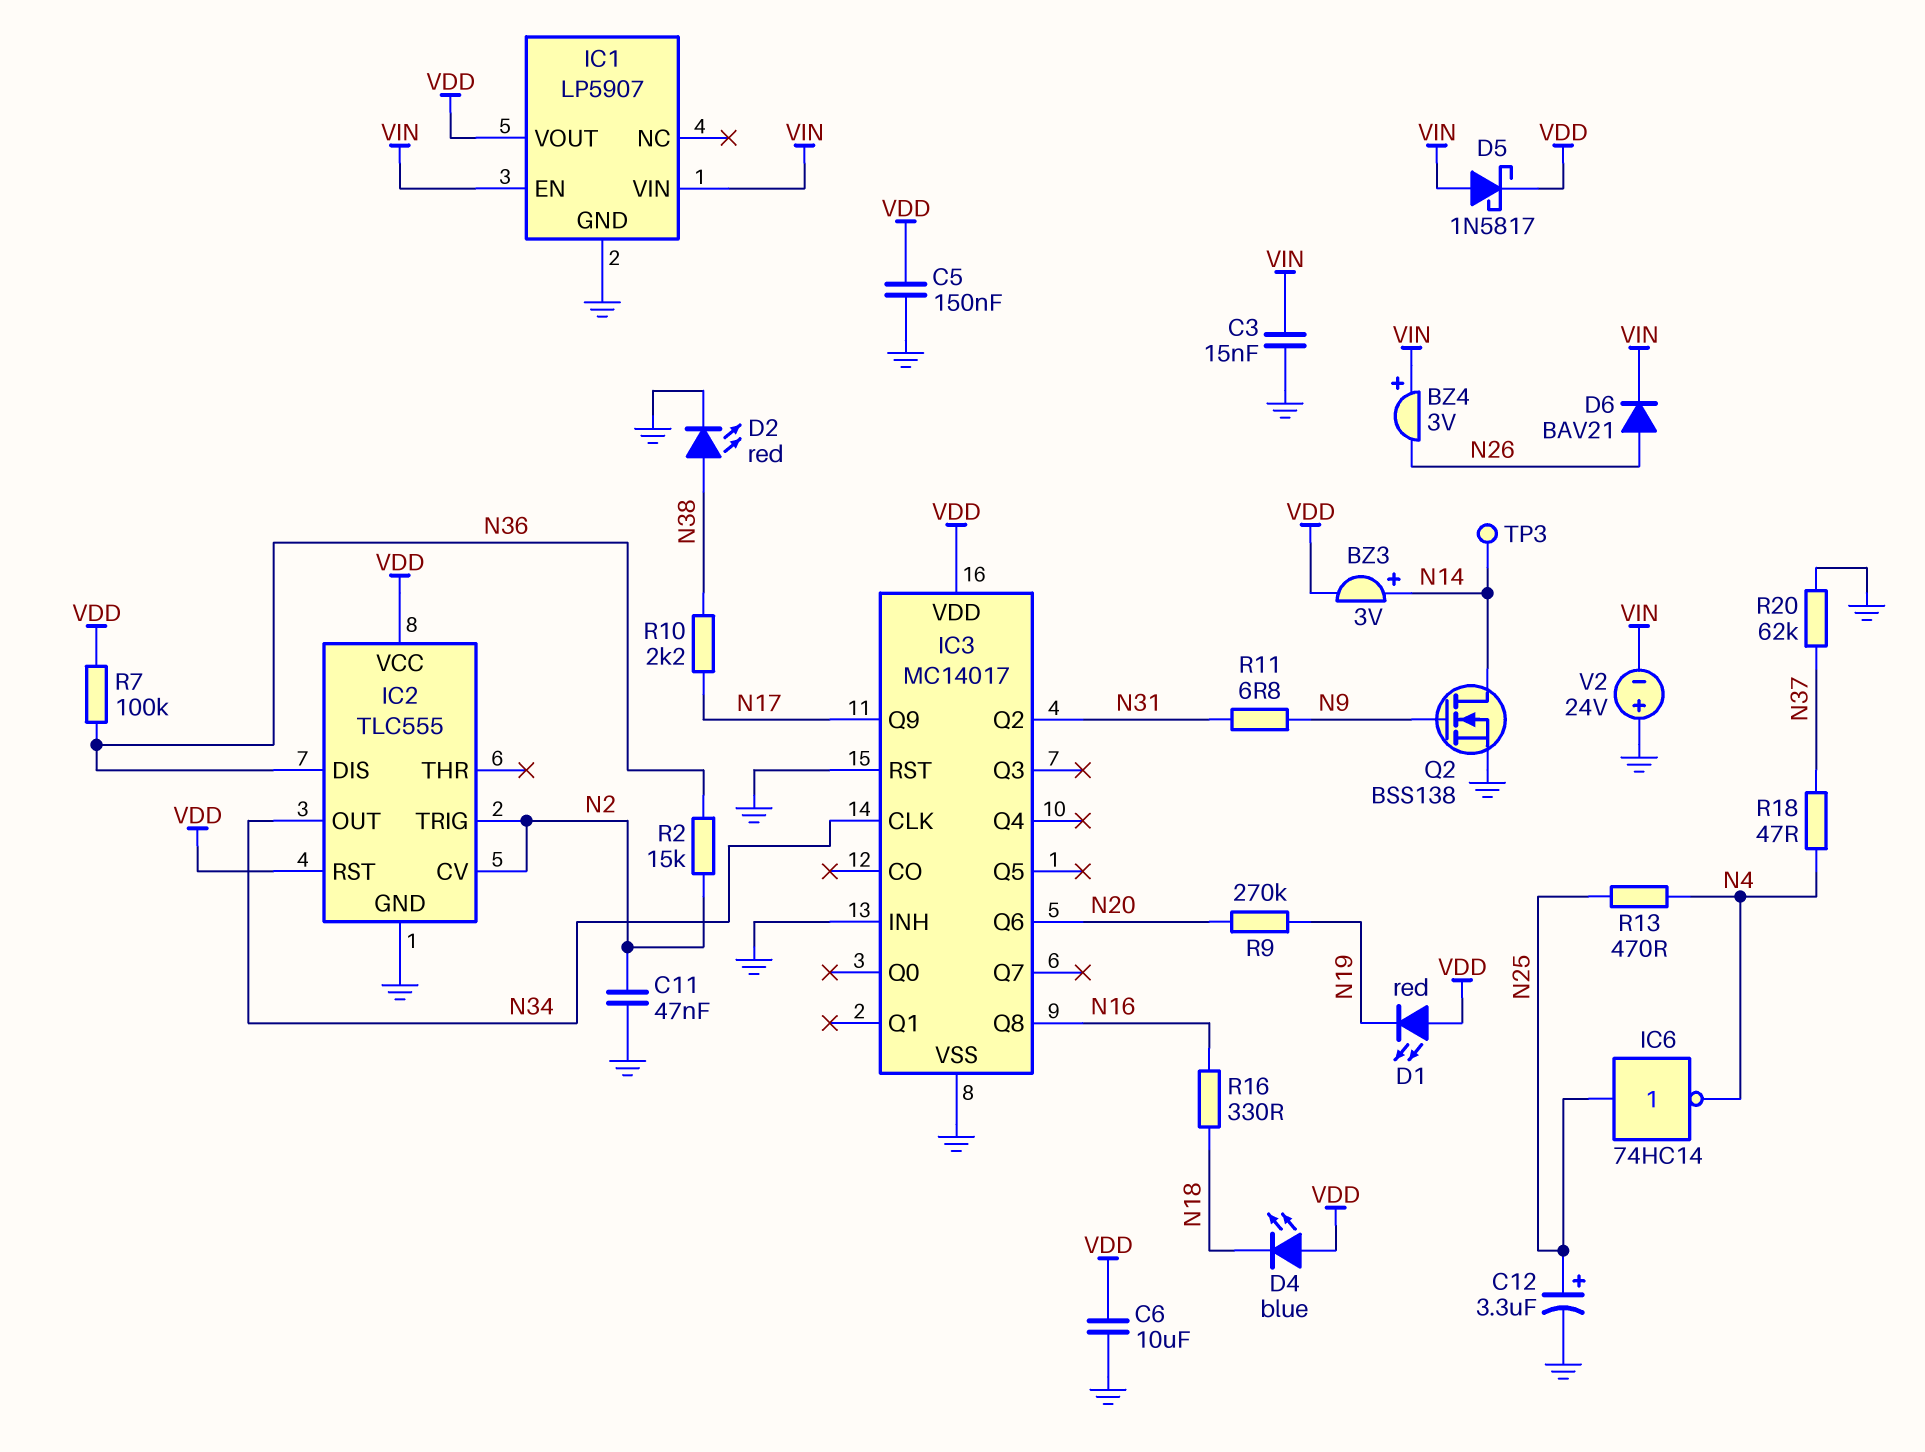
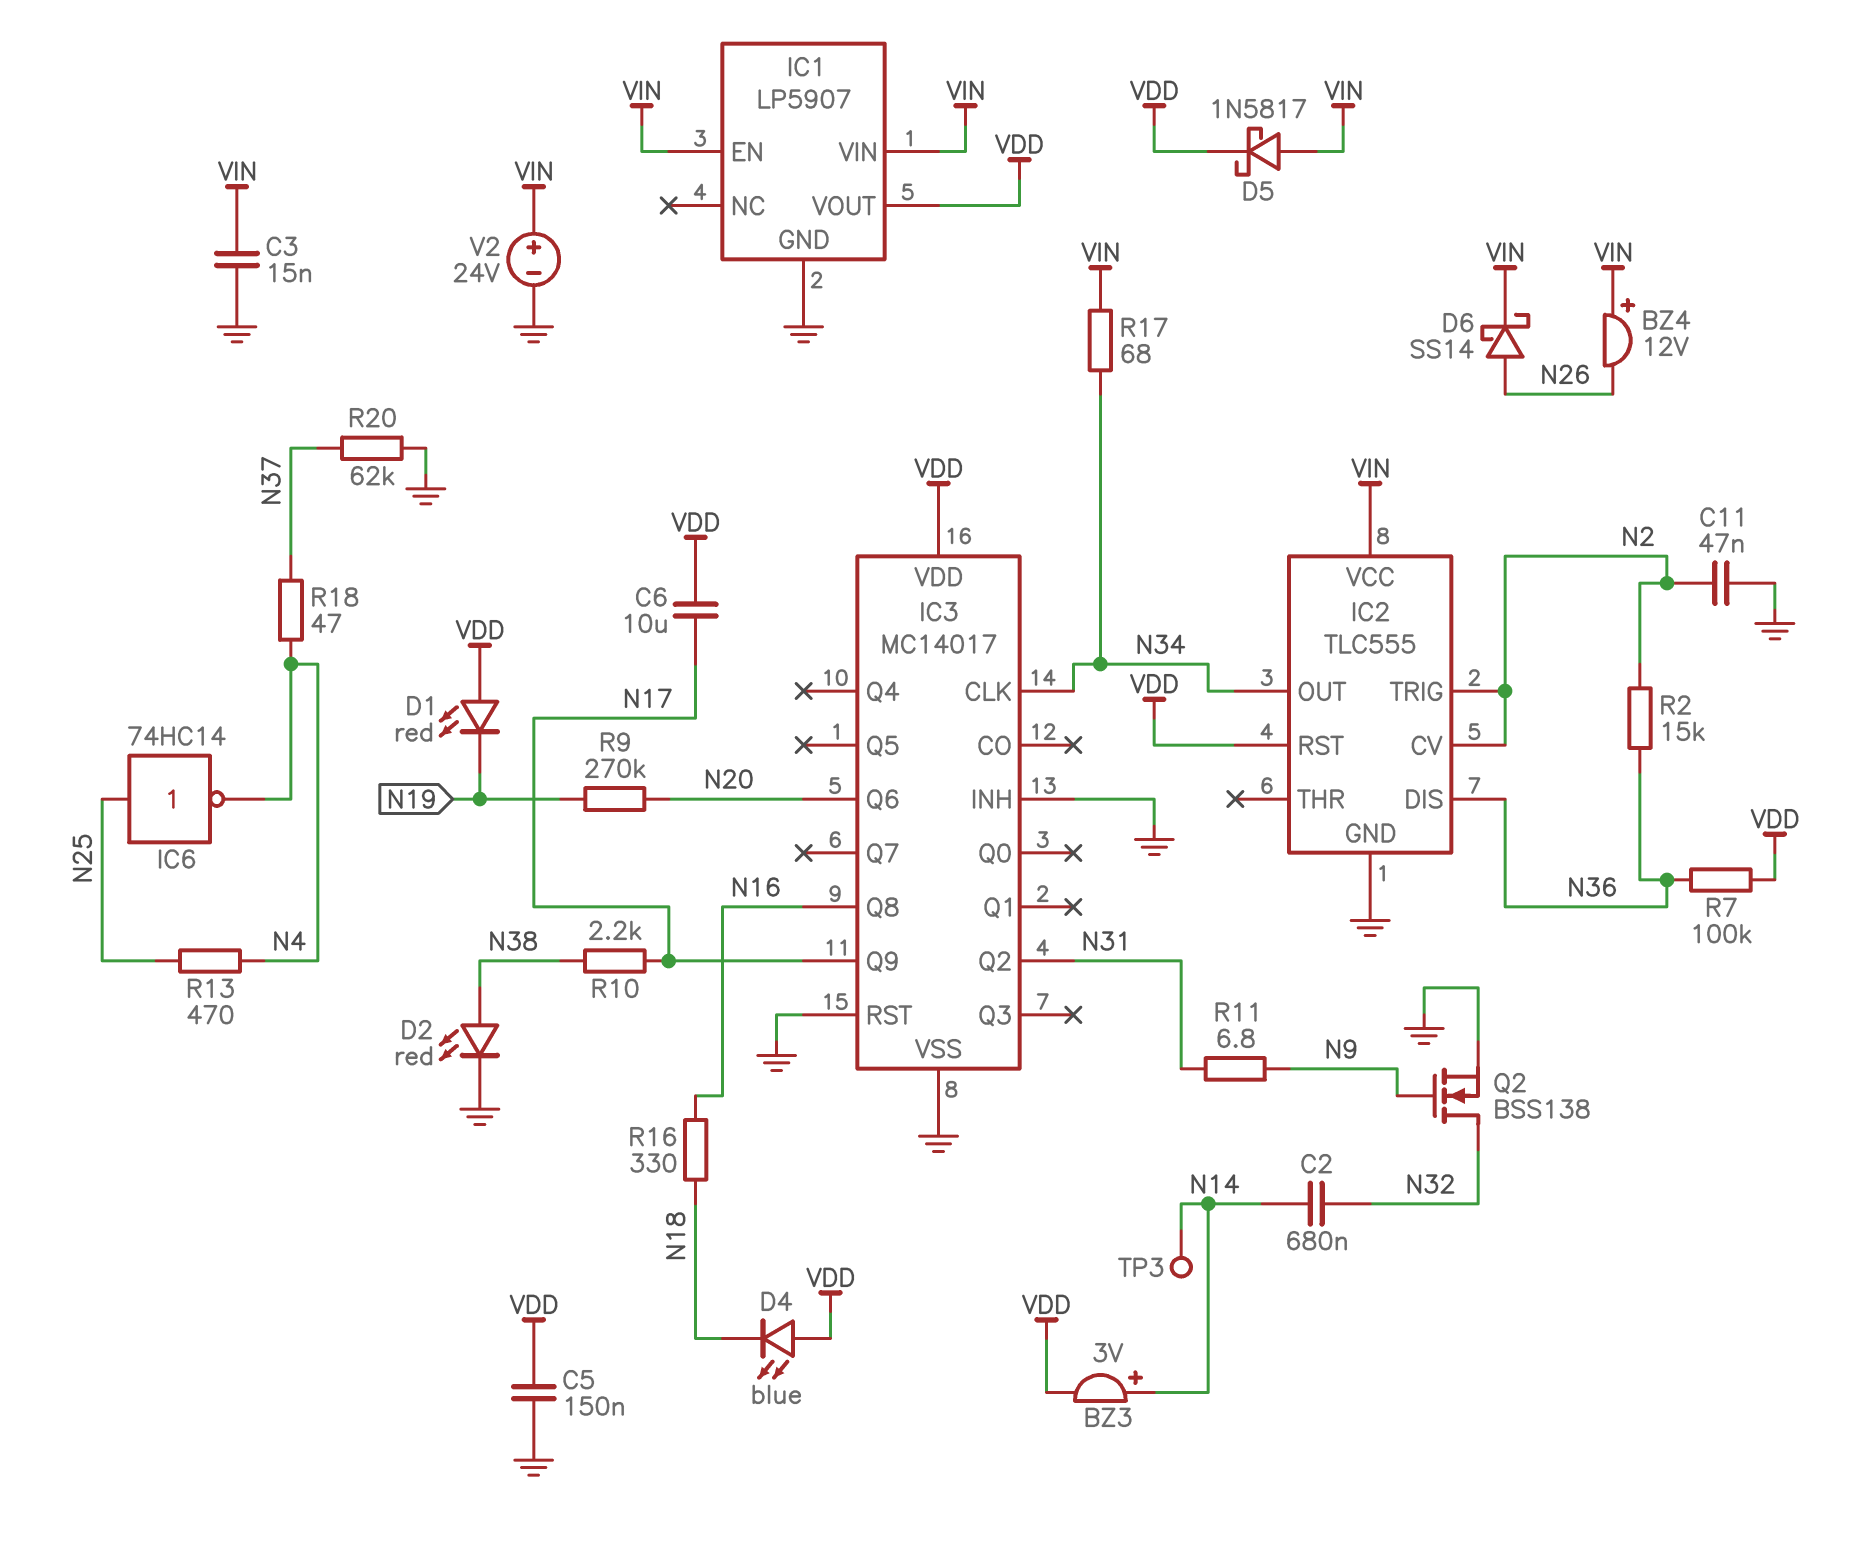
BZ4: buzzer 3V (plus VIN, minus N26) -> buzzer 12V (plus VIN, minus N26)
C2: none -> 680nF (N14, N32)
C6: 10uF (GND, VDD) -> 10uF (N17, VDD)
C12: 3.3uF (plus N25, minus GND) -> none
D6: diode BAV21 (A N26, K VIN) -> schottky SS14 (A N26, K VIN)
IC2 pin VCC: VDD -> VIN
Q2: NMOS BSS138 (G N9, D N14, S GND) -> NMOS BSS138 (G N9, D N32, S GND)
R17: none -> 68 (N34, VIN)
V2: 24V (plus GND, minus VIN) -> 24V (plus VIN, minus GND)

